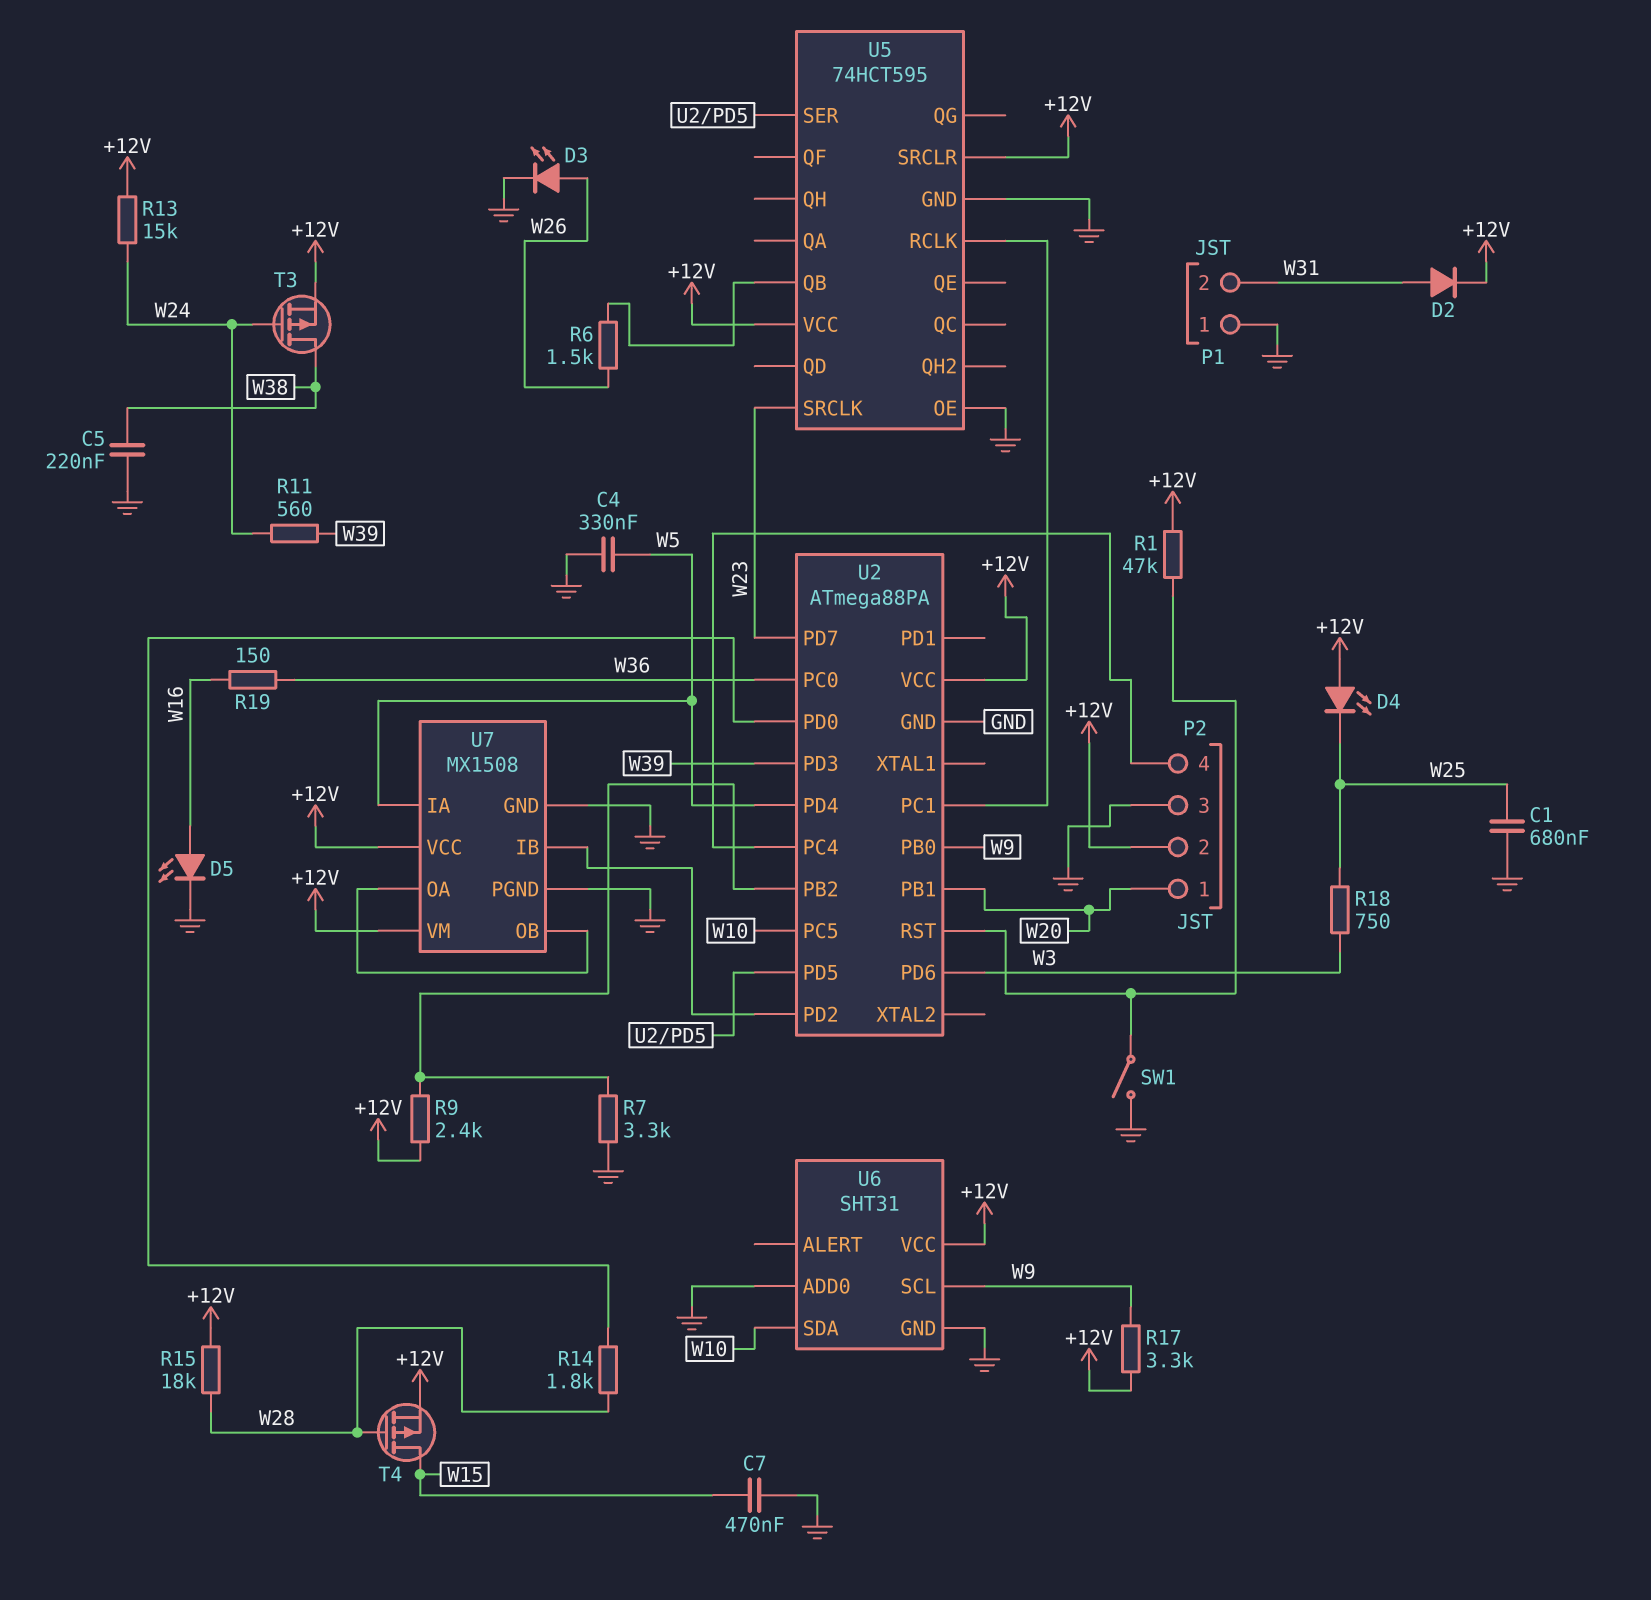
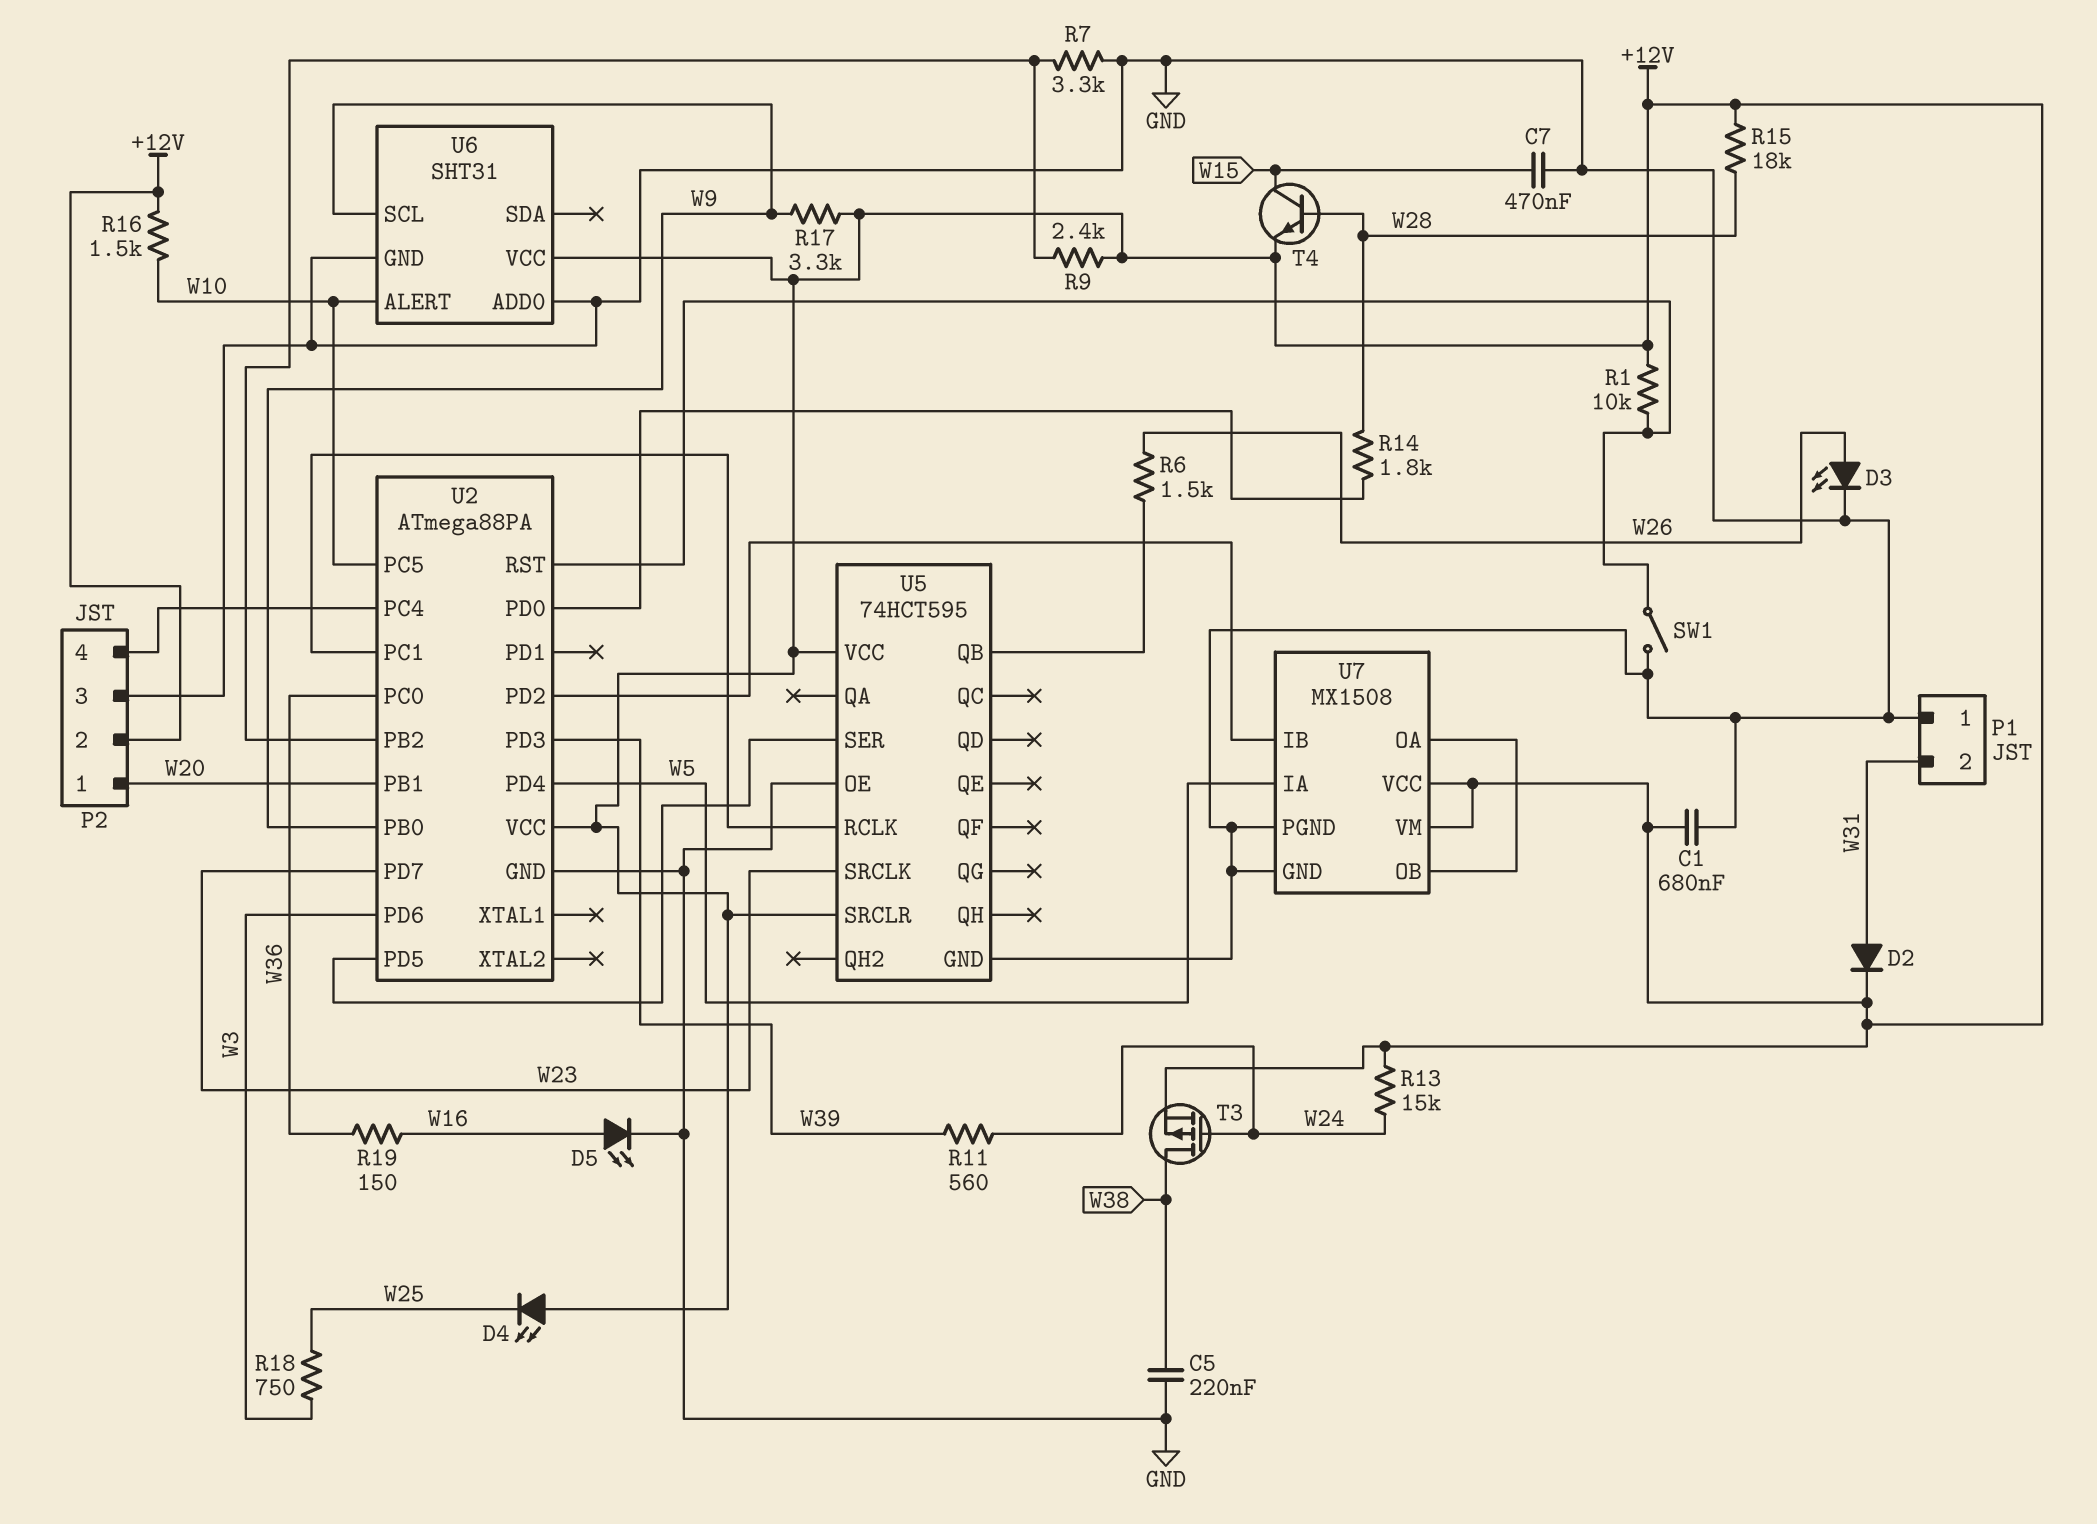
C1: 680nF (GND, W25) -> 680nF (+12V, GND)
C4: 330nF (GND, W5) -> none
R1: 47k (+12V, U2/RST) -> 10k (+12V, U2/RST)
R16: none -> 1.5k (+12V, W10)
T4: PMOS (G W28, D W15, S +12V) -> NPN (B W28, C W15, E +12V)
U6 pin ALERT: none -> W10
U6 pin SDA: W10 -> none

